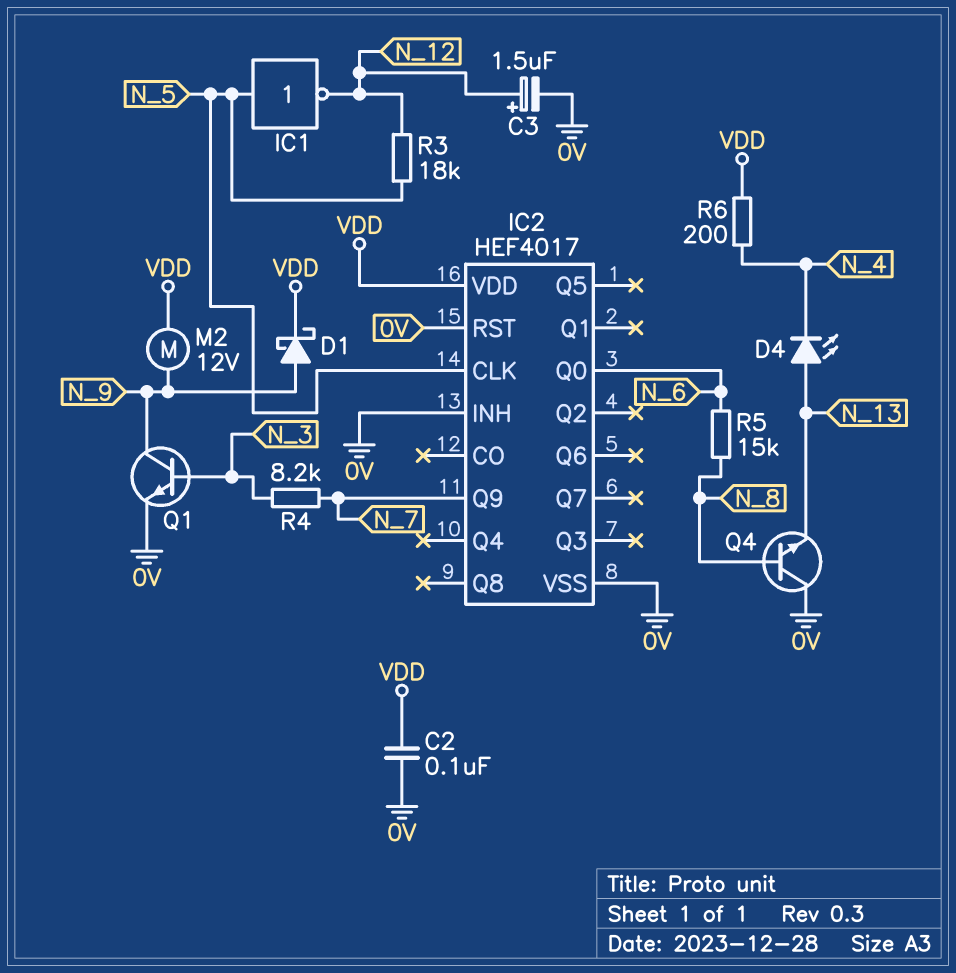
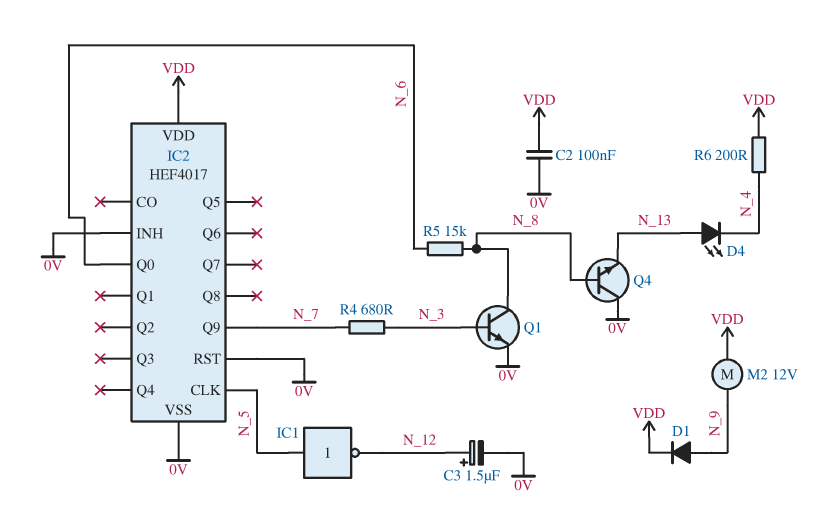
D1: schottky (A N_9, K VDD) -> diode (A N_9, K VDD)
Q1: NPN (B N_3, C N_9, E 0V) -> NPN (B N_3, C N_8, E 0V)
R3: 18k (N_5, N_12) -> none
R4: 8.2k (N_3, N_7) -> 680 (N_3, N_7)

